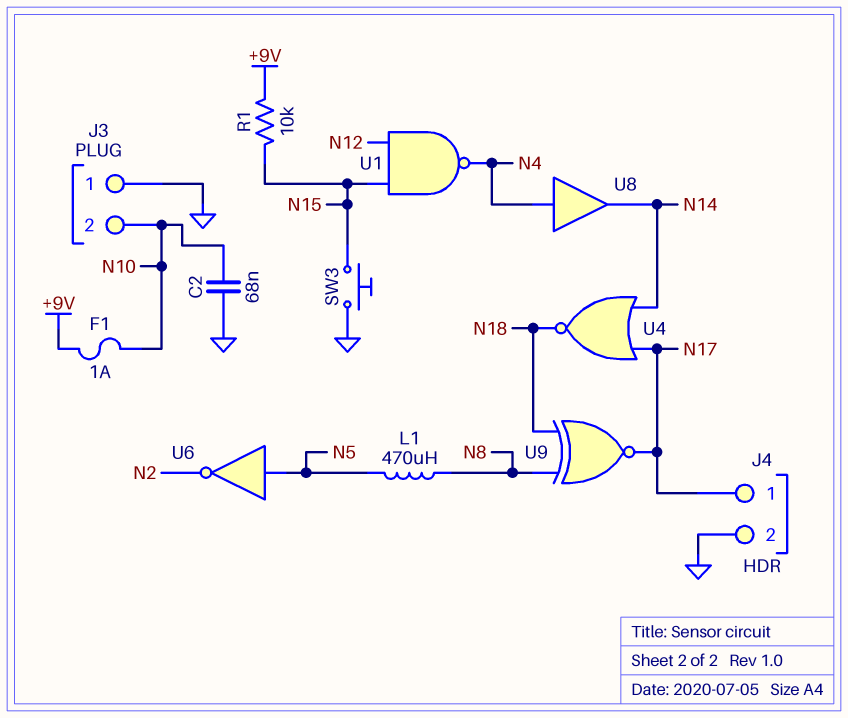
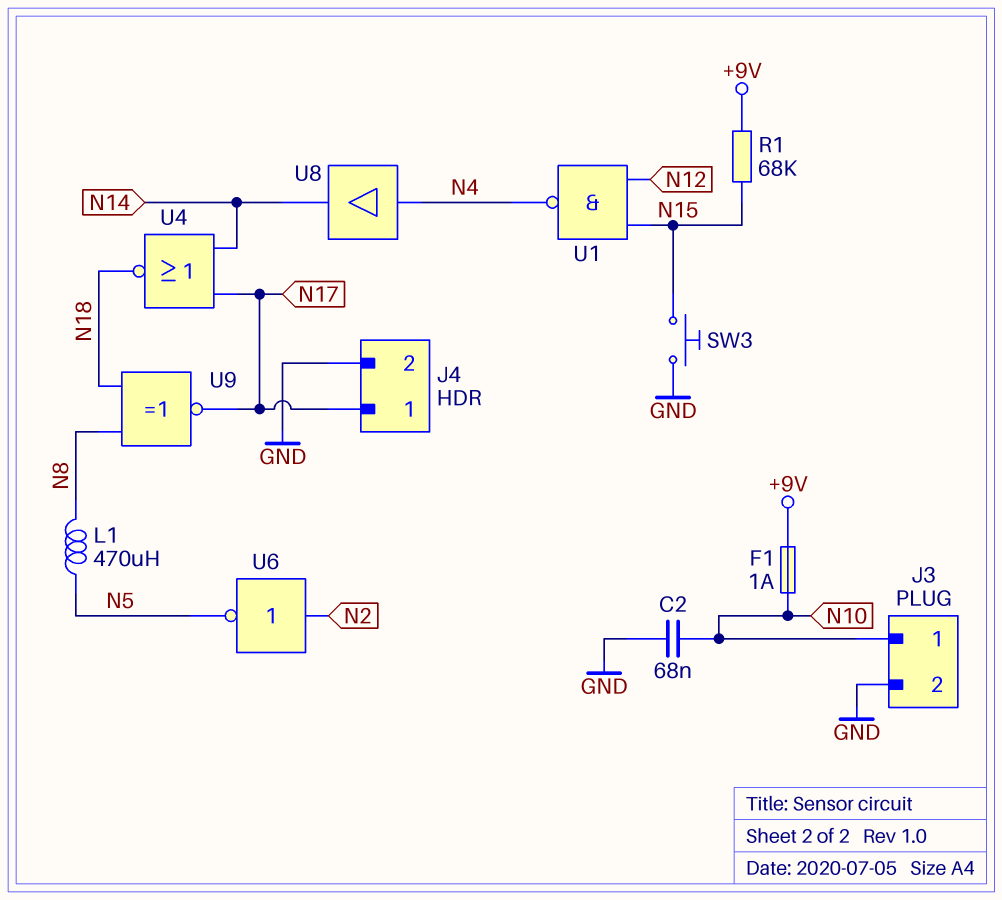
J3 pin 1: GND -> N10
J3 pin 2: N10 -> GND
R1: 10k (+9V, N15) -> 68k (+9V, N15)
U6: NOT (in N5, out N2) -> NOT (in N2, out N5)

